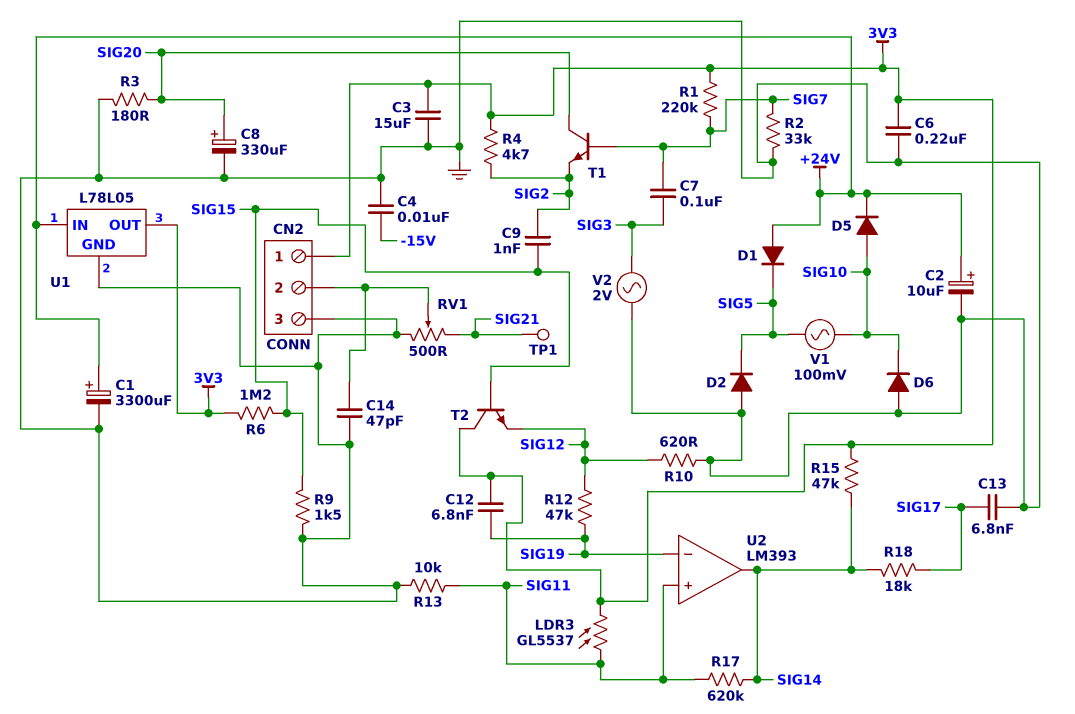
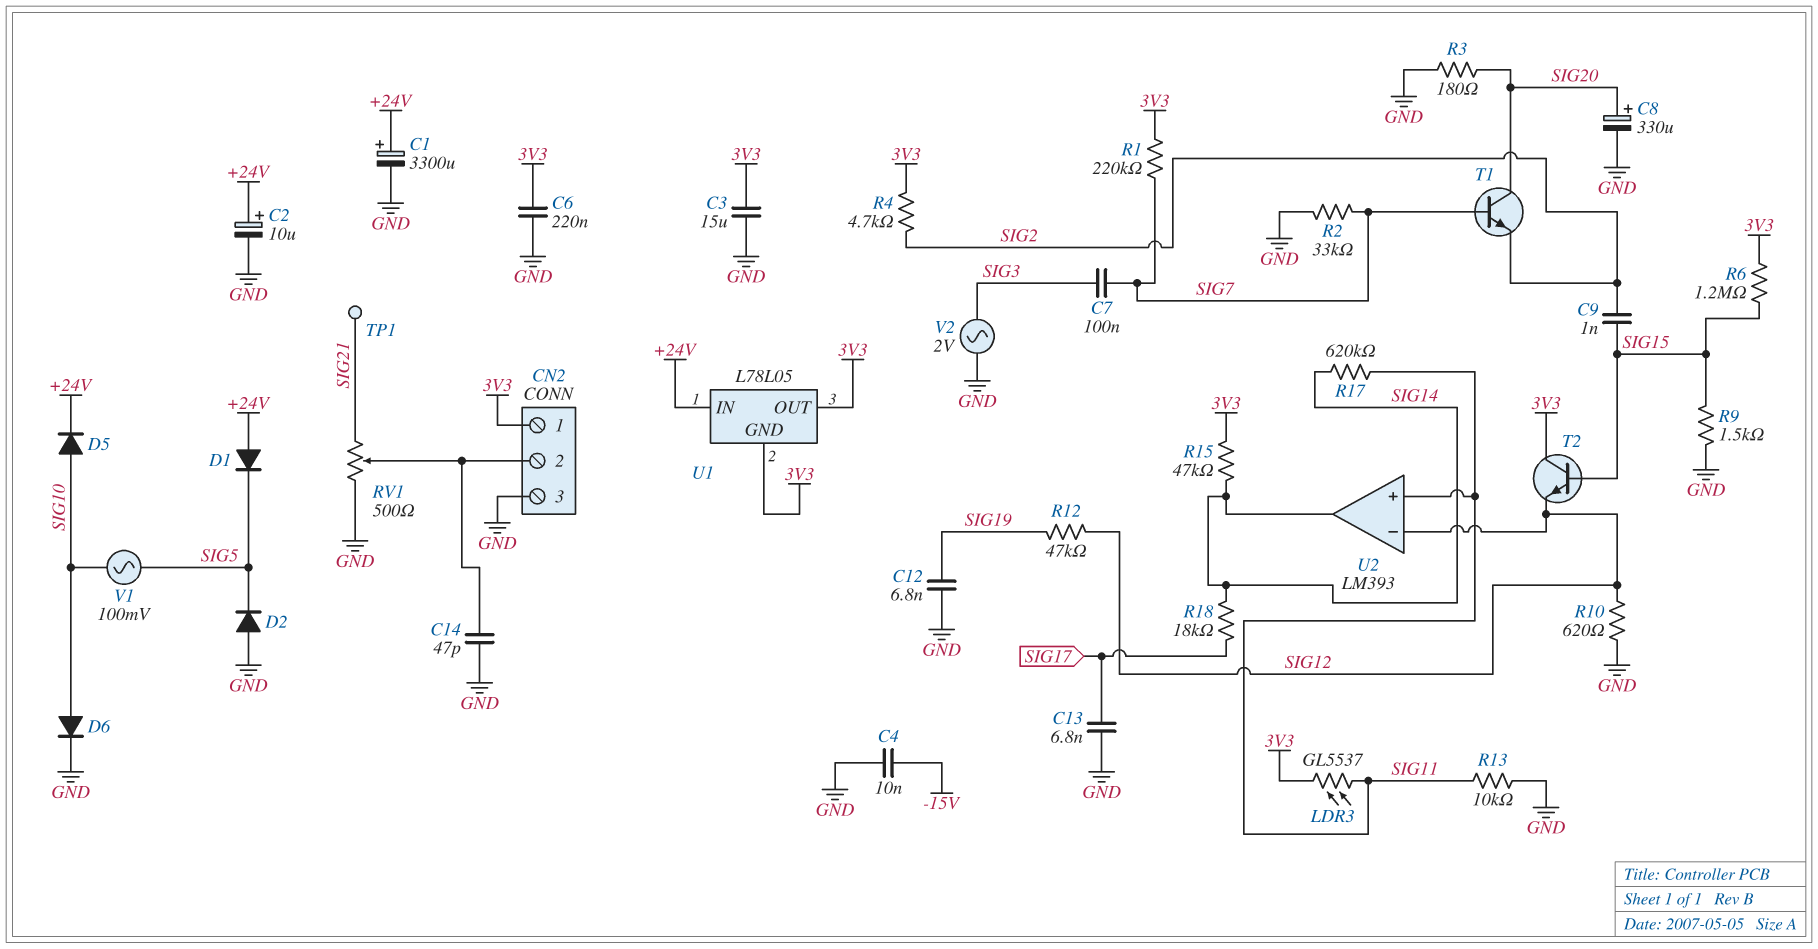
C12: 6.8nF (3V3, SIG19) -> 6.8nF (GND, SIG19)
D6: diode (A GND, K SIG10) -> diode (A SIG10, K GND)
U1 pin GND: GND -> 3V3
U2 pin in-: SIG19 -> SIG12

